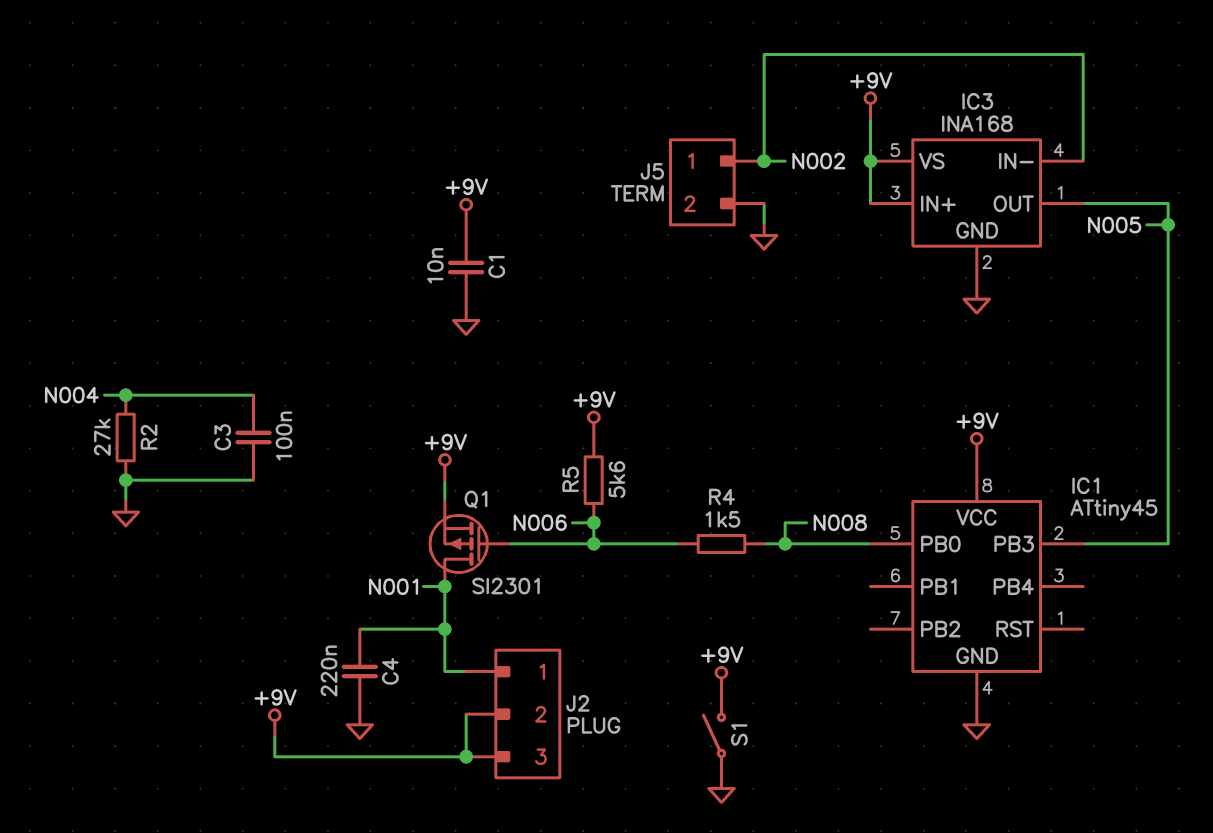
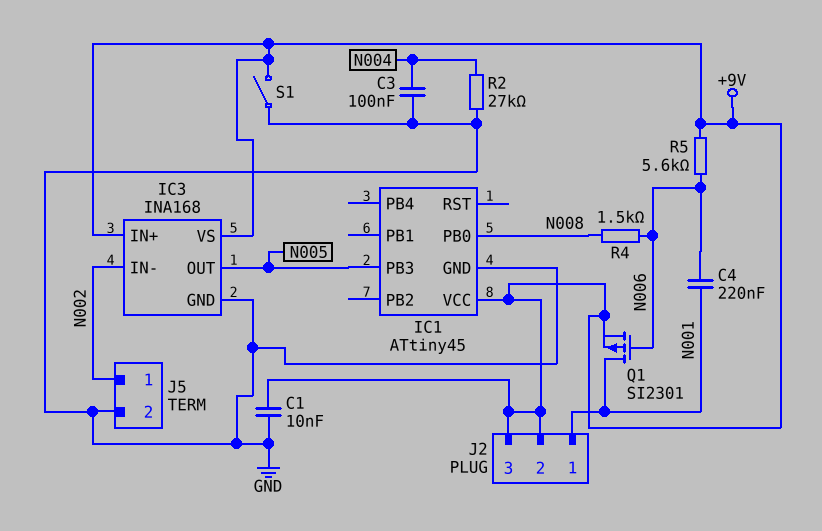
C4: 220nF (GND, N001) -> 220nF (N001, N006)

